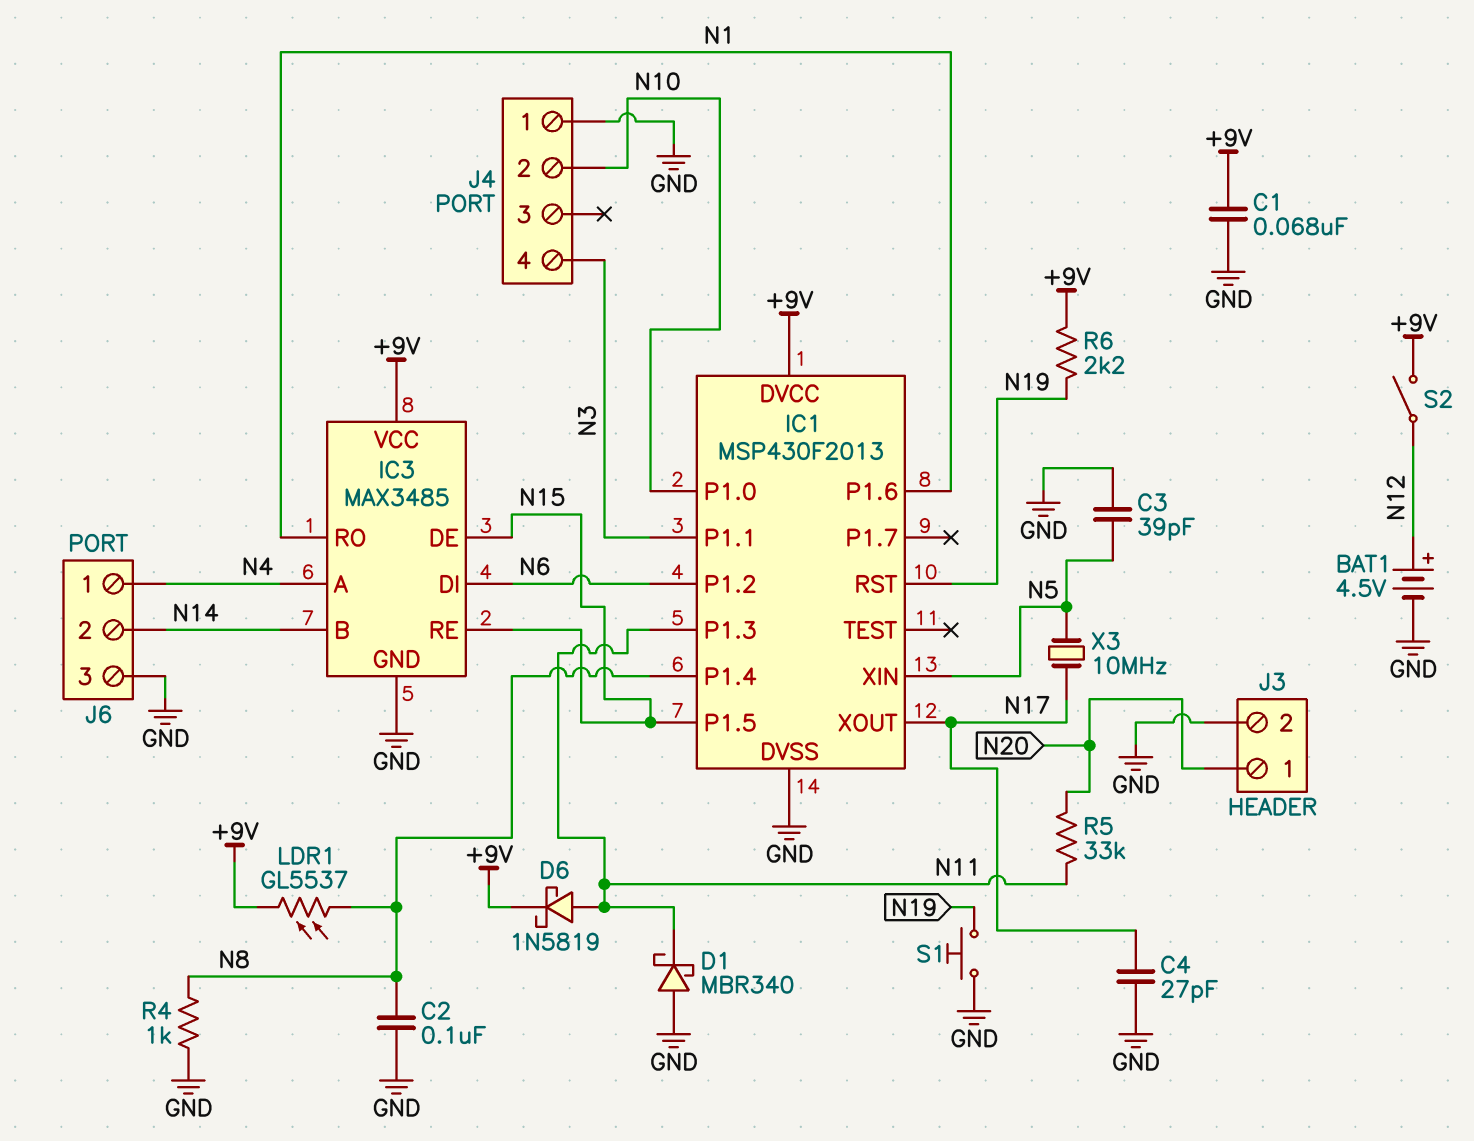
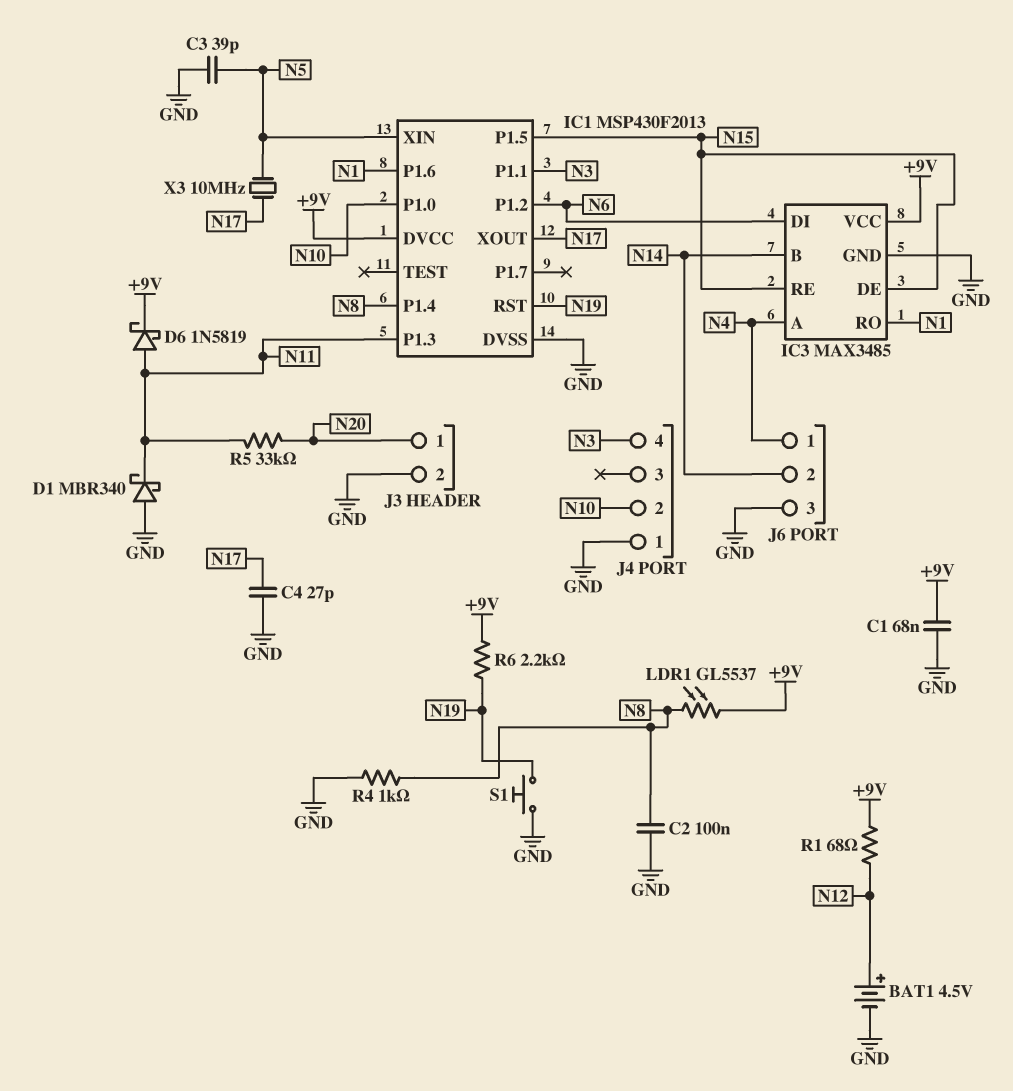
R1: none -> 68 (+9V, N12)
S2: switch (+9V, N12) -> none

